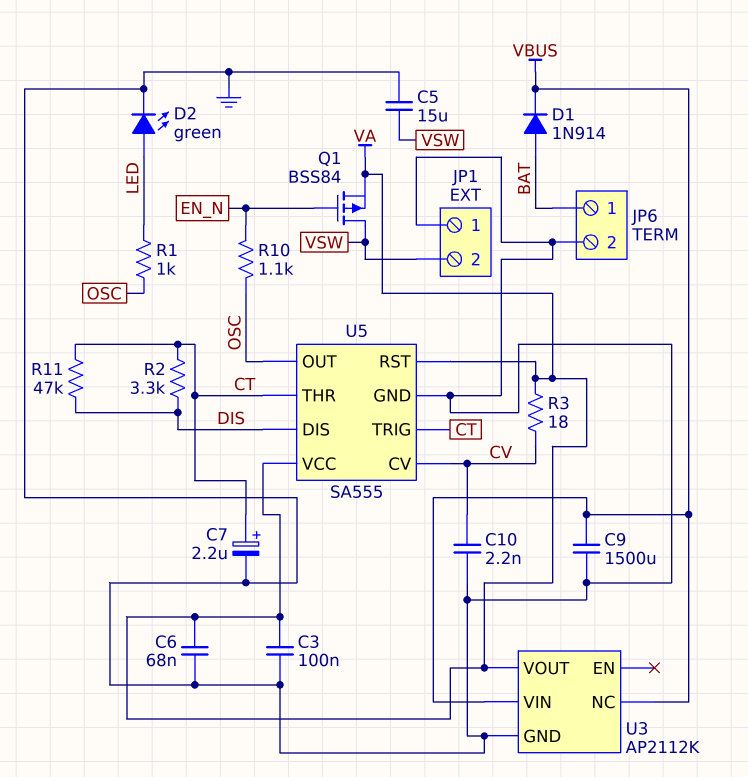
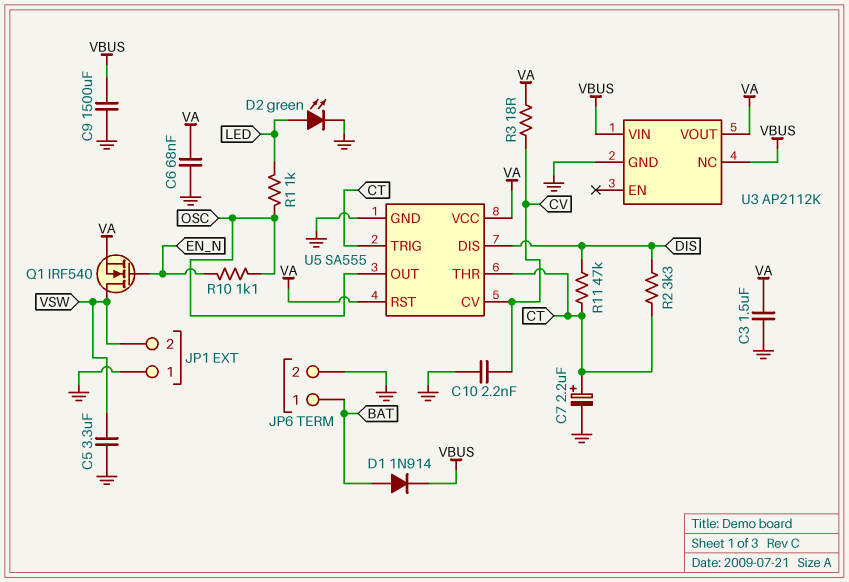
C3: 100nF (GND, VA) -> 1.5uF (GND, VA)
C5: 15uF (GND, VSW) -> 3.3uF (GND, VSW)
Q1: PMOS BSS84 (G EN_N, D VSW, S VA) -> NMOS IRF540 (G EN_N, D VSW, S VA)

